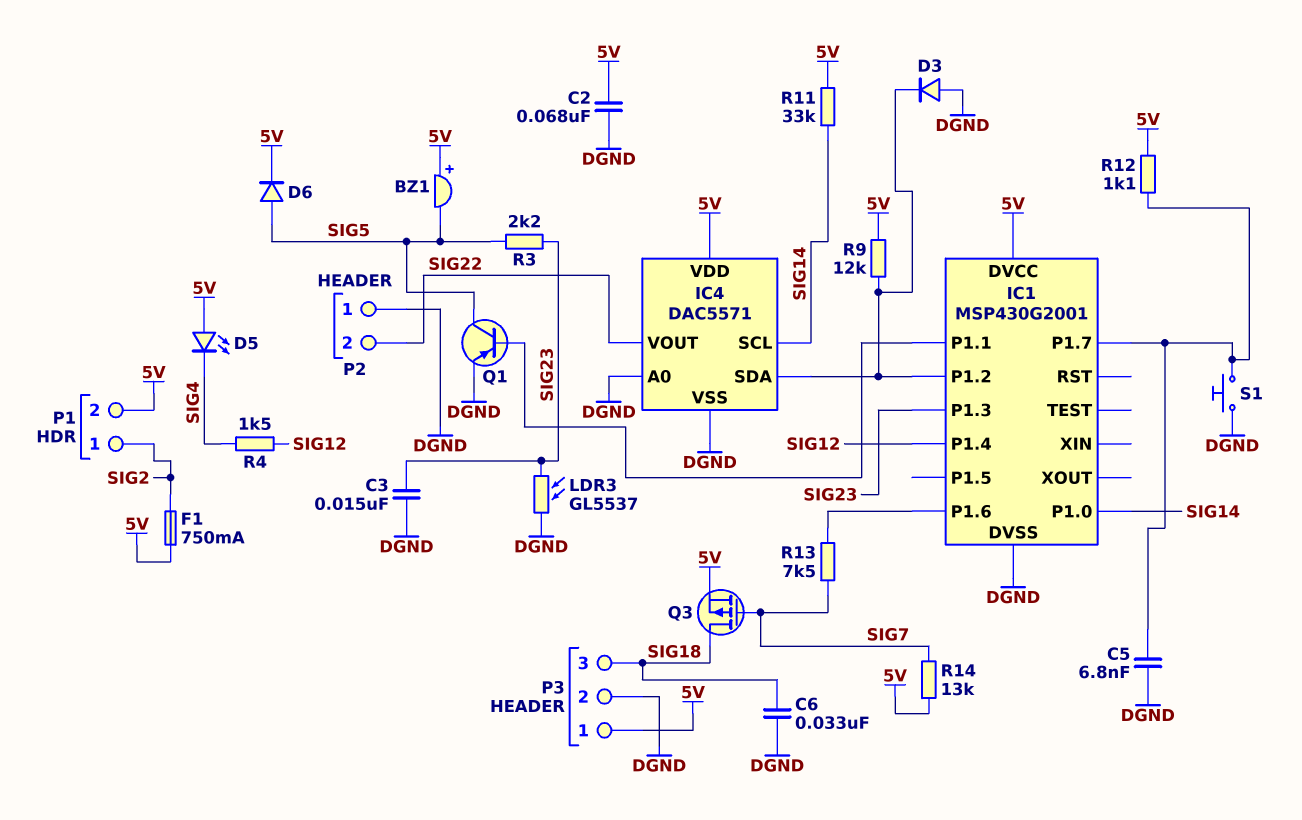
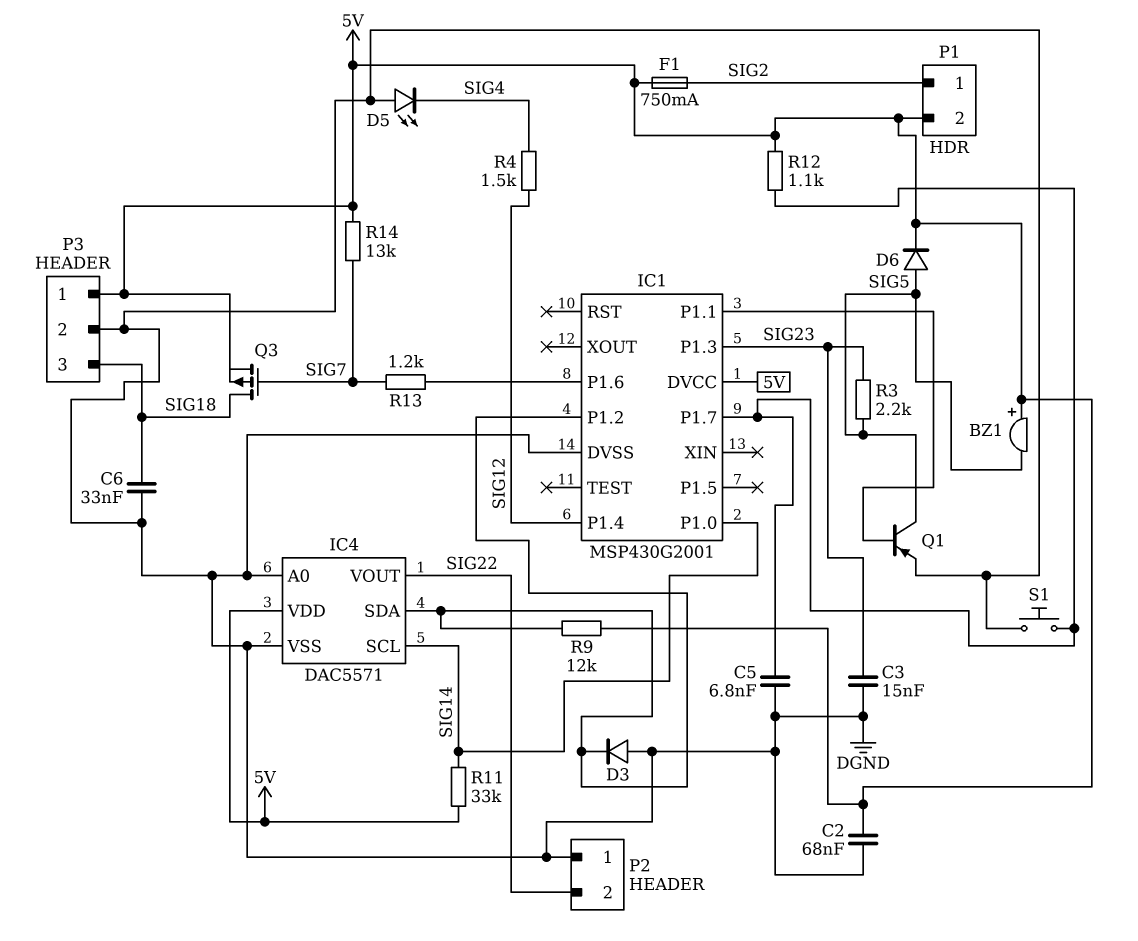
D5: LED (A 5V, K SIG4) -> LED (A DGND, K SIG4)
LDR3: GL5537 (DGND, SIG23) -> none
R13: 7.5k (IC1/P1.6, SIG7) -> 1.2k (IC1/P1.6, SIG7)

